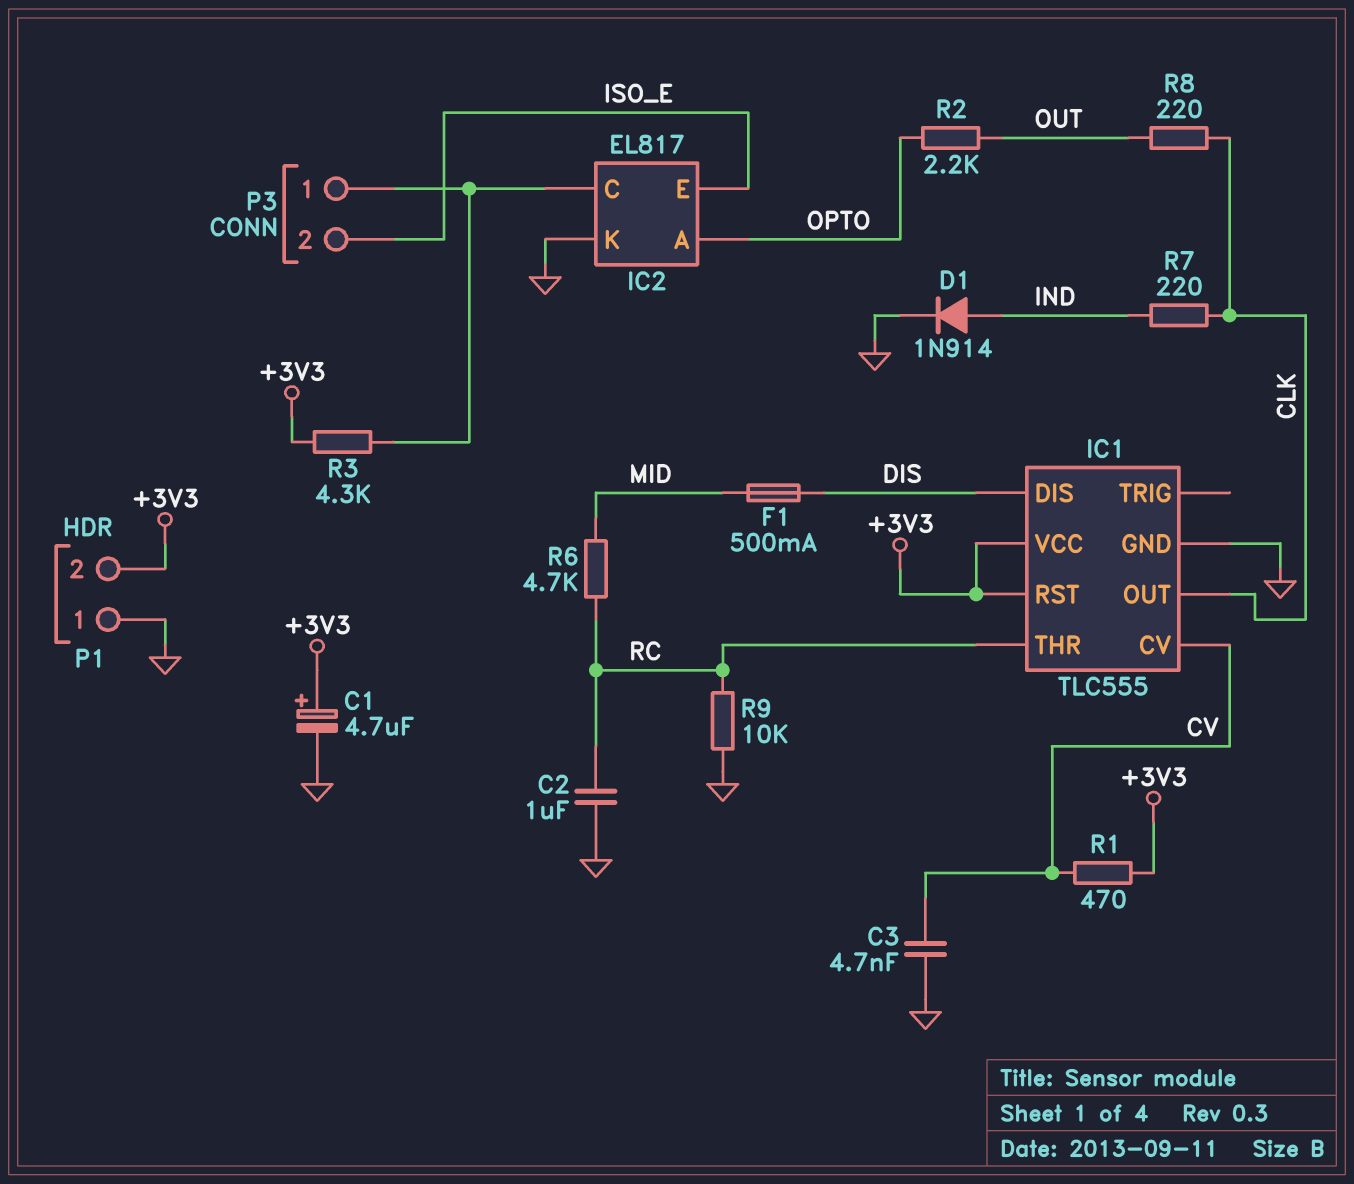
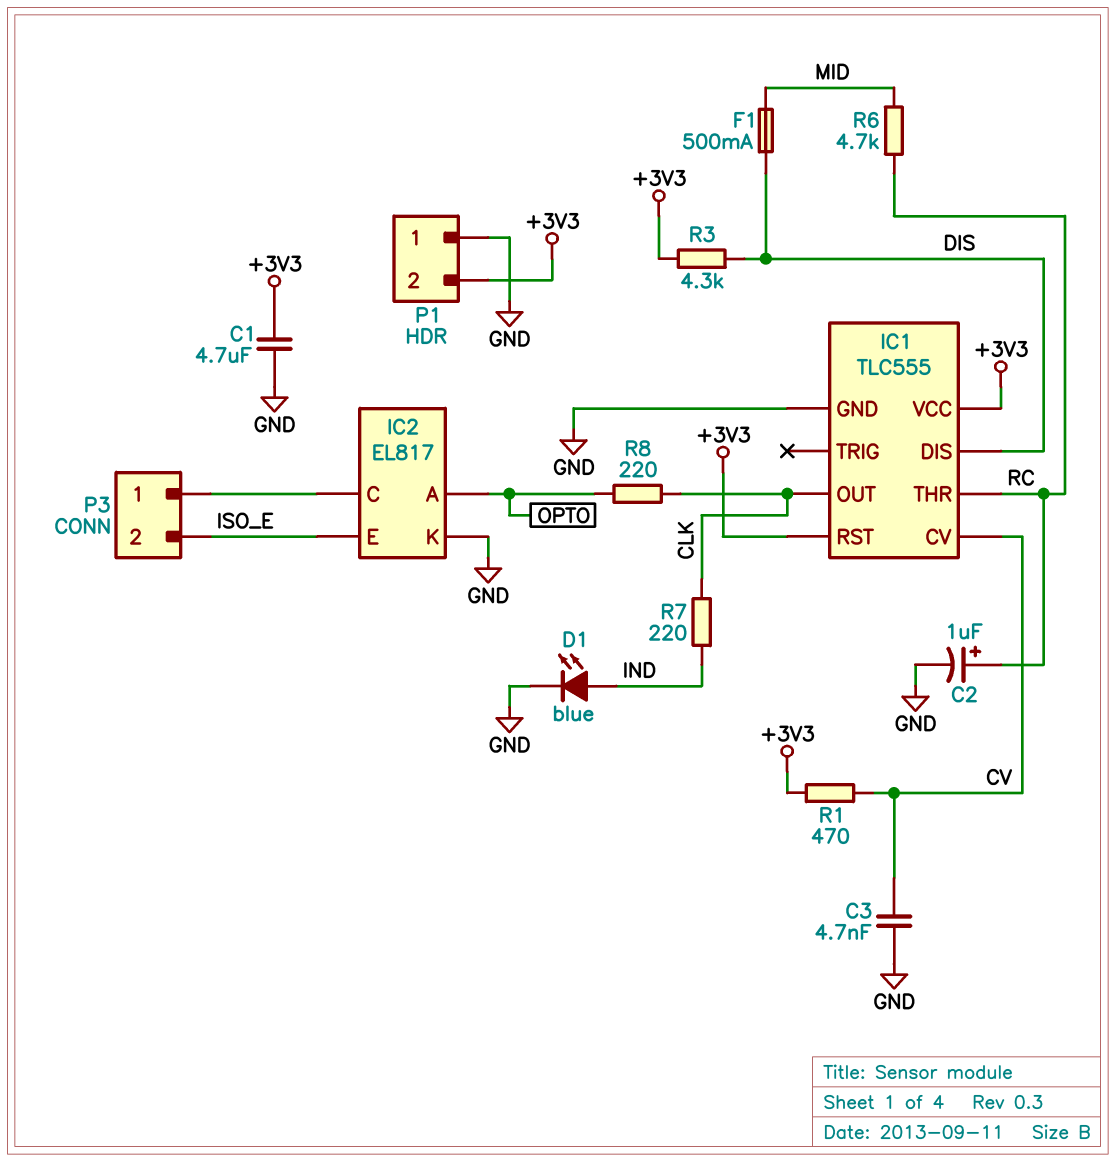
C1: 4.7uF (plus +3V3, minus GND) -> 4.7uF (+3V3, GND)
C2: 1uF (GND, RC) -> 1uF (plus RC, minus GND)
D1: diode 1N914 (A IND, K GND) -> LED blue (A IND, K GND)
R2: 2.2k (OPTO, OUT) -> none
R3: 4.3k (+3V3, IC2/C) -> 4.3k (+3V3, DIS)
R8: 220 (CLK, OUT) -> 220 (CLK, OPTO)
R9: 10k (GND, RC) -> none

